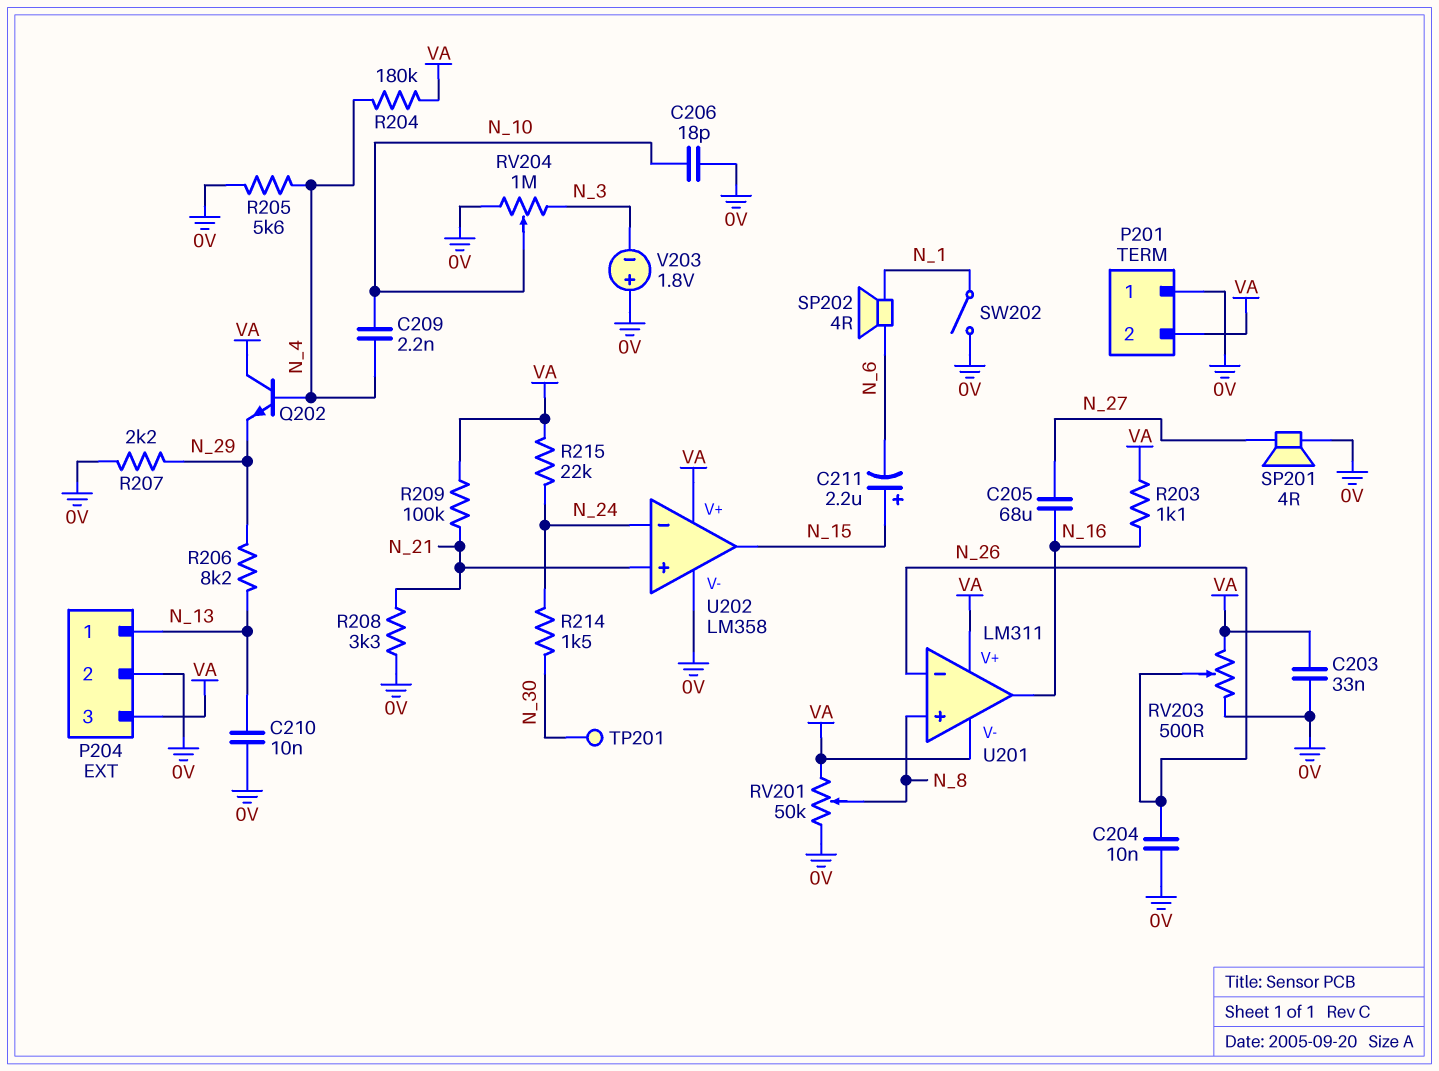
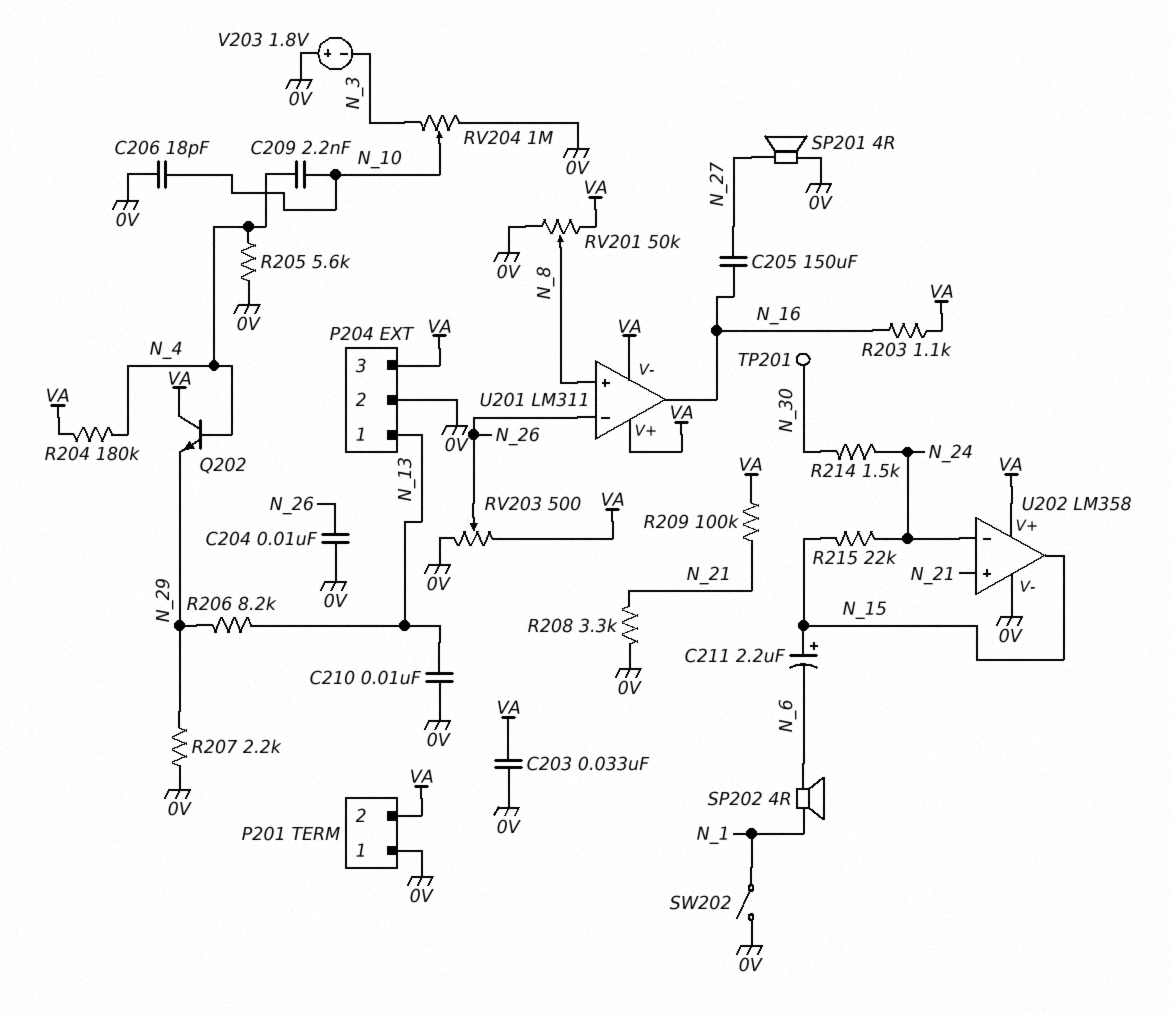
C205: 68uF (N_16, N_27) -> 150uF (N_16, N_27)
R215: 22k (N_24, VA) -> 22k (N_15, N_24)

